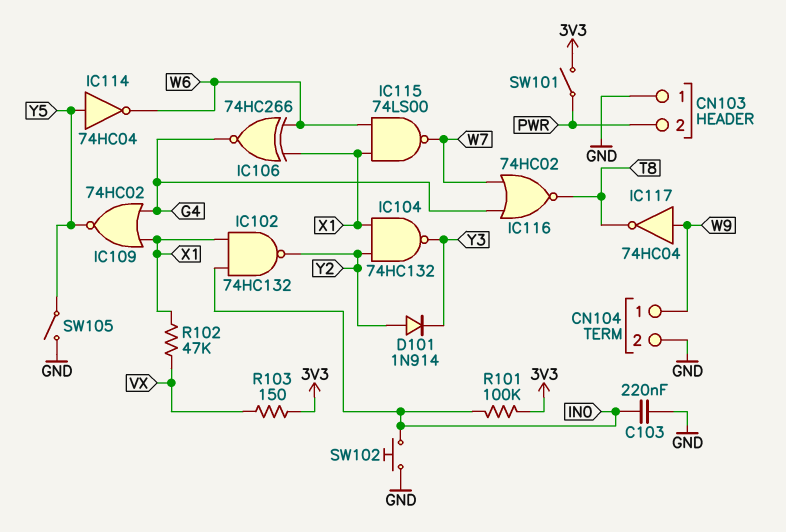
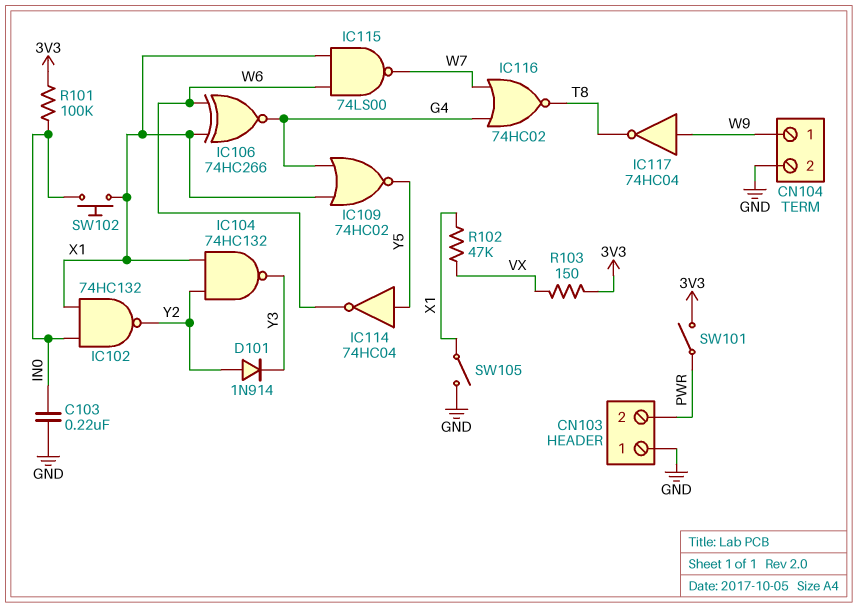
SW102: button (GND, IN0) -> button (IN0, X1)
SW105: switch (GND, Y5) -> switch (GND, X1)

